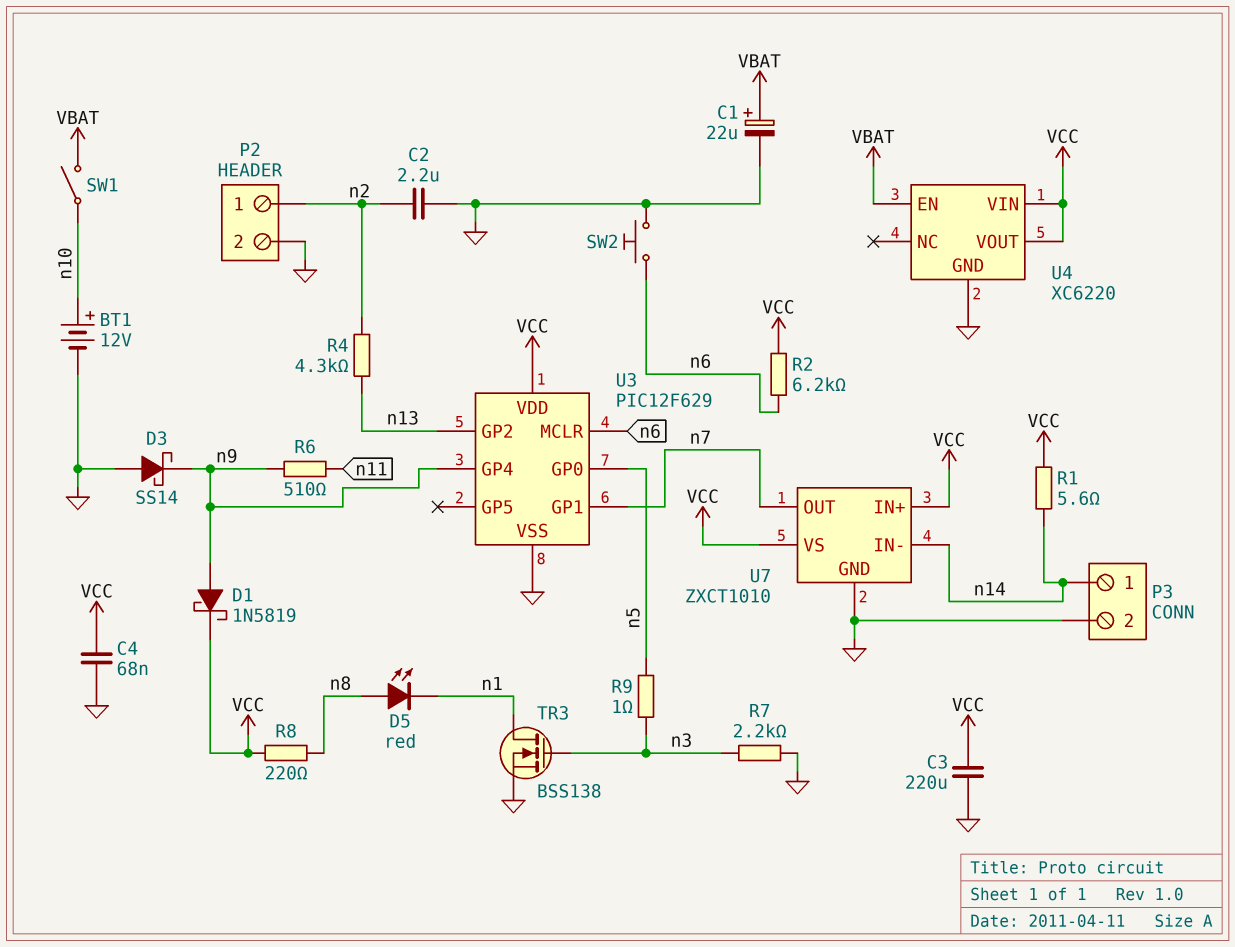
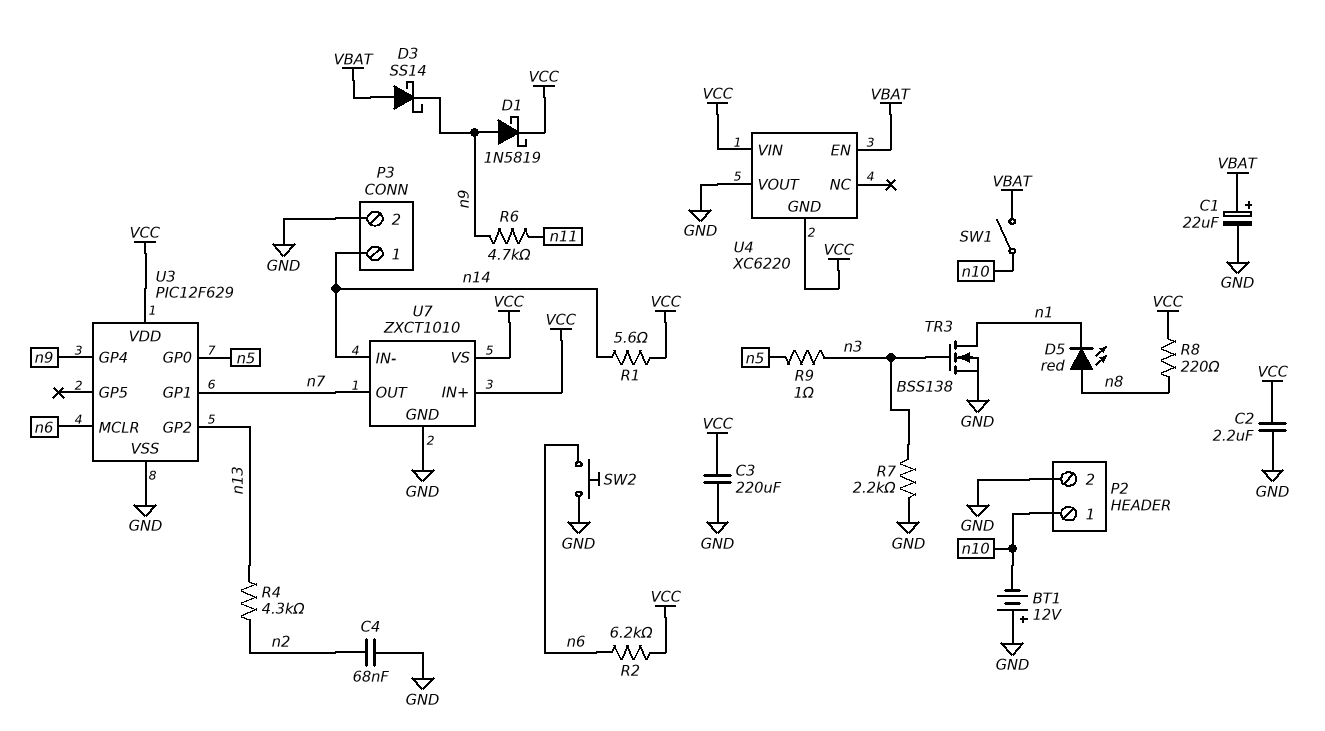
BT1: 12V (plus n10, minus GND) -> 12V (plus GND, minus n10)
C2: 2.2uF (GND, n2) -> 2.2uF (GND, VCC)
C4: 68nF (GND, VCC) -> 68nF (GND, n2)
D3: schottky SS14 (A GND, K n9) -> schottky SS14 (A VBAT, K n9)
P2 pin 1: n2 -> n10
R6: 510 (n9, n11) -> 4.7k (n9, n11)
U4 pin GND: GND -> VCC
U4 pin VOUT: VCC -> GND

